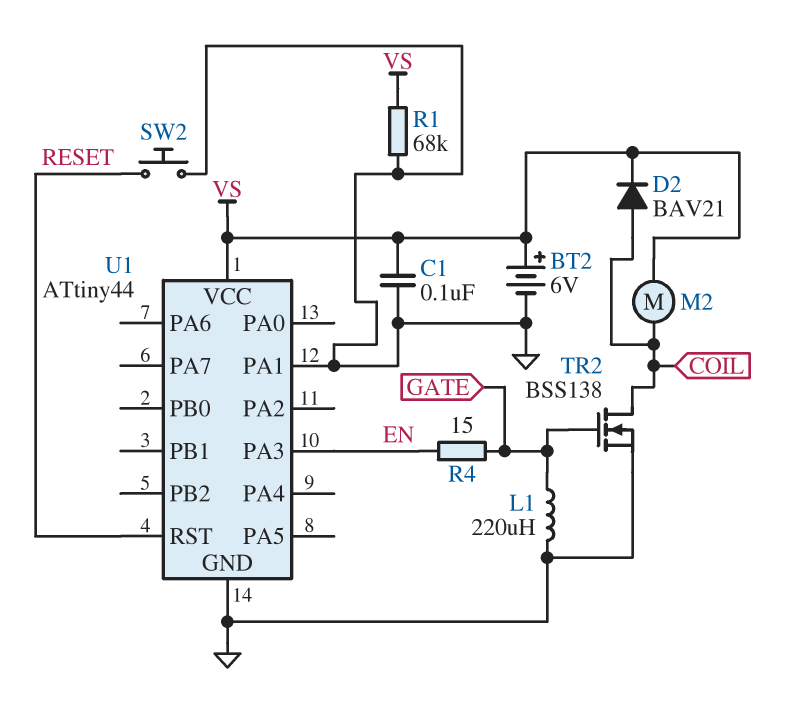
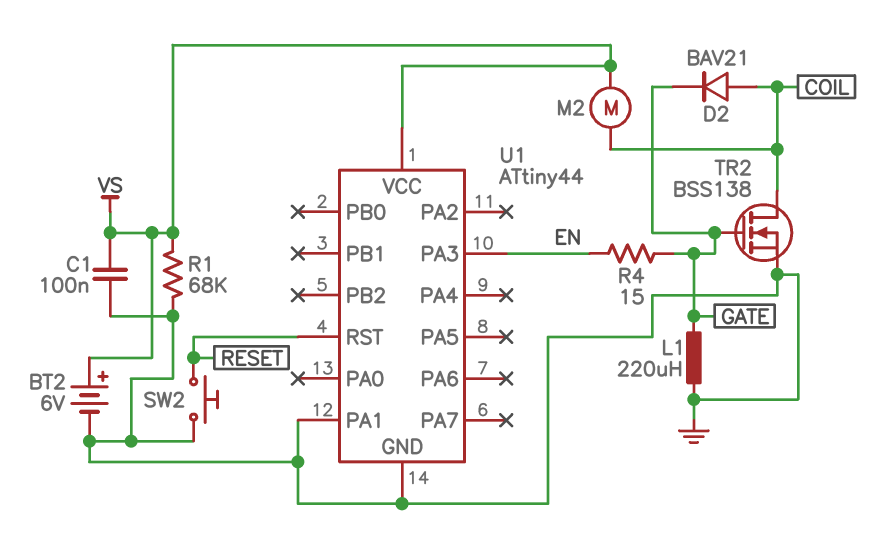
D2: diode BAV21 (A COIL, K VS) -> diode BAV21 (A COIL, K GATE)

